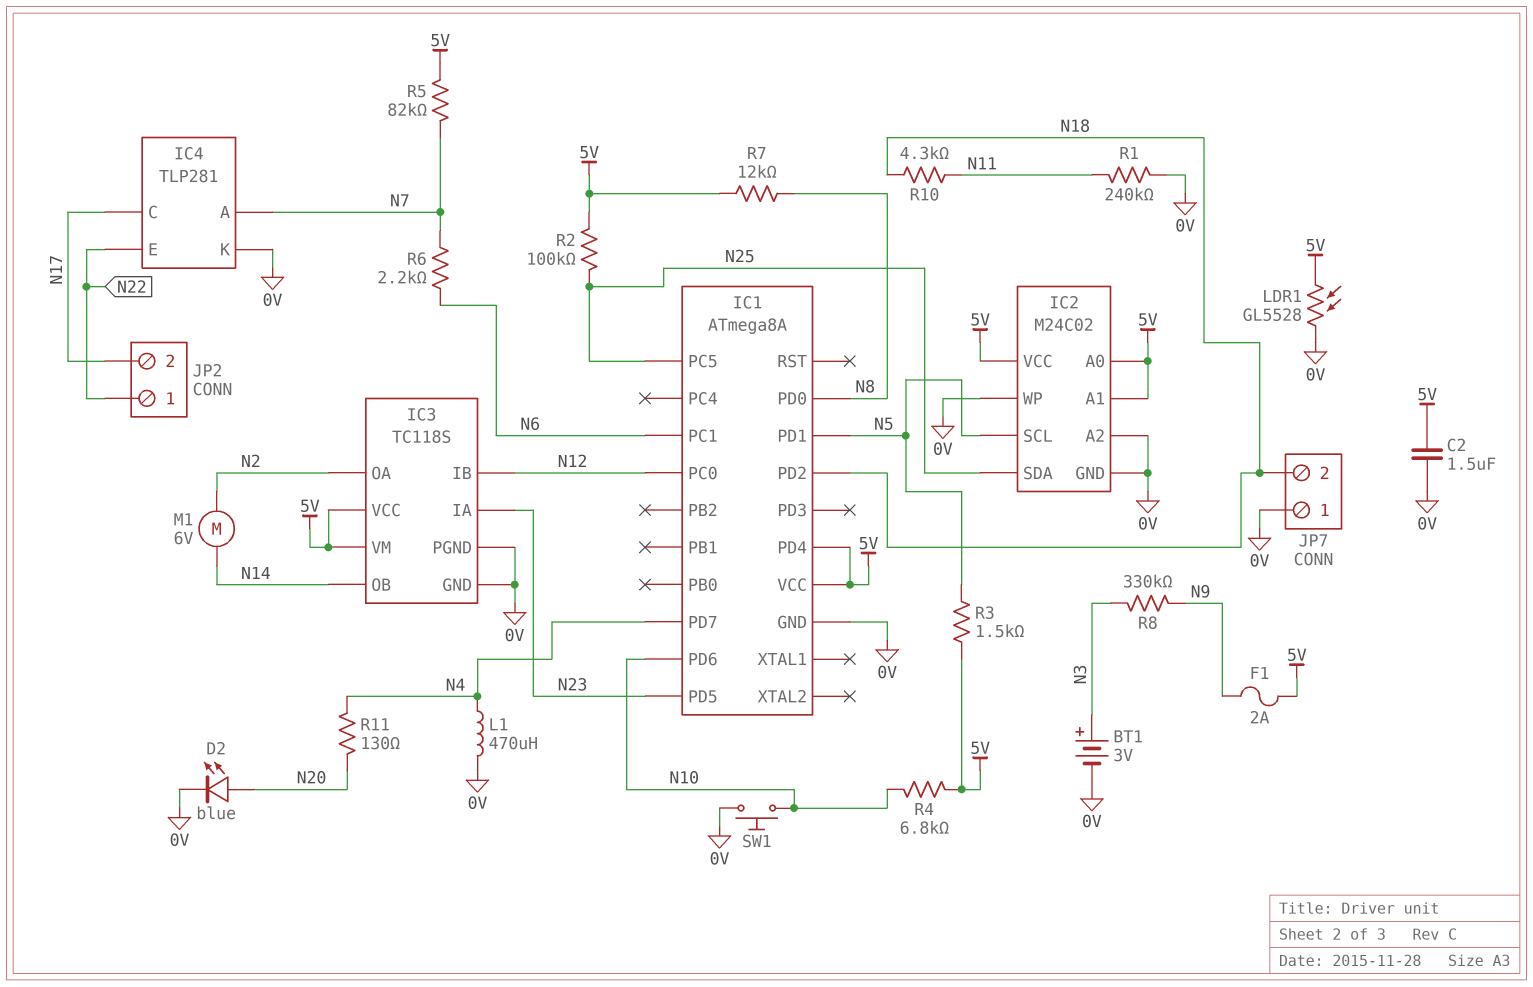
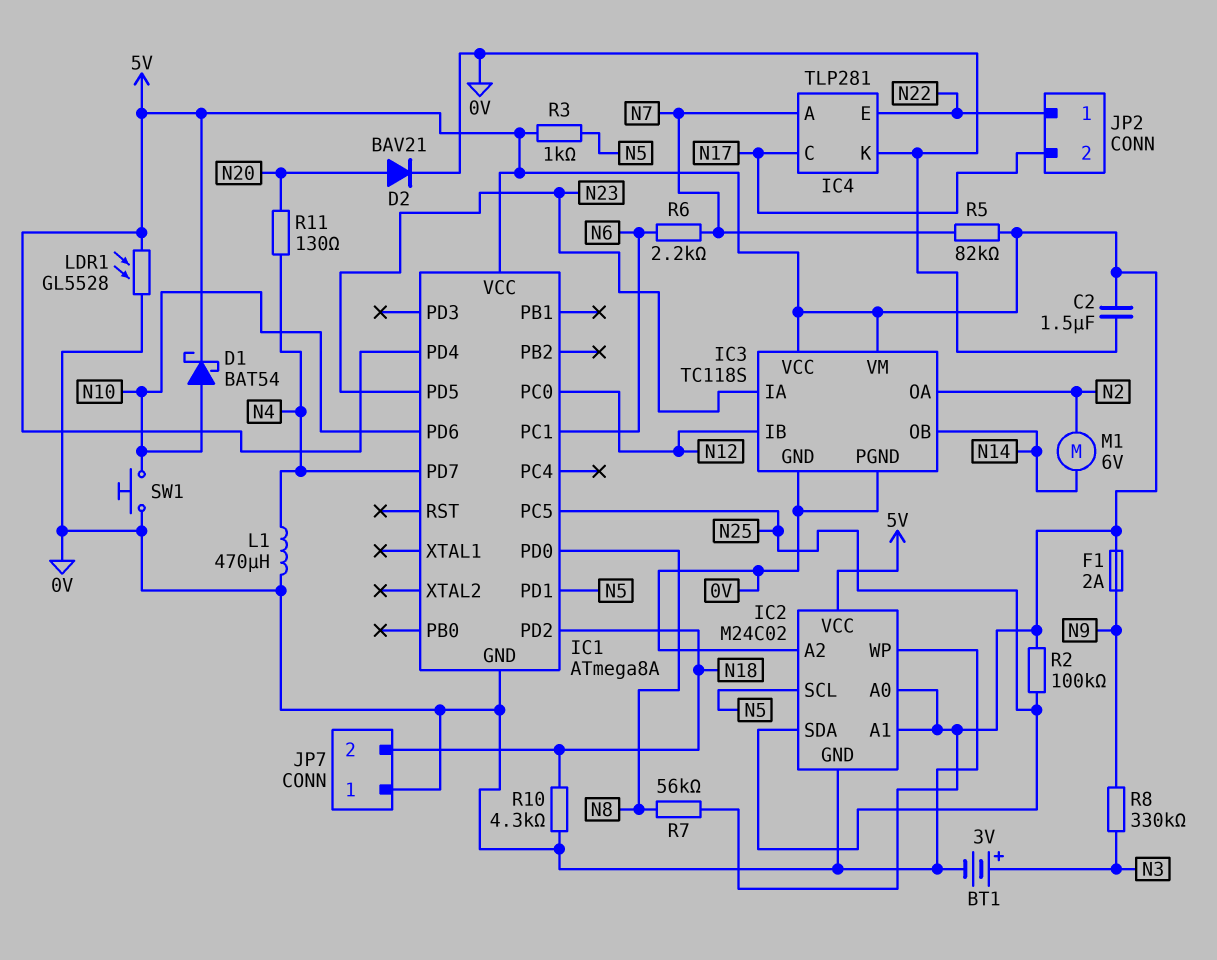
D1: none -> schottky BAT54 (A N10, K 5V)
D2: LED blue (A N20, K 0V) -> diode BAV21 (A N20, K 0V)
R1: 240k (0V, N11) -> none
R3: 1.5k (5V, N5) -> 1k (5V, N5)
R4: 6.8k (5V, N10) -> none
R7: 12k (5V, N8) -> 56k (5V, N8)
R10: 4.3k (N11, N18) -> 4.3k (0V, N18)

